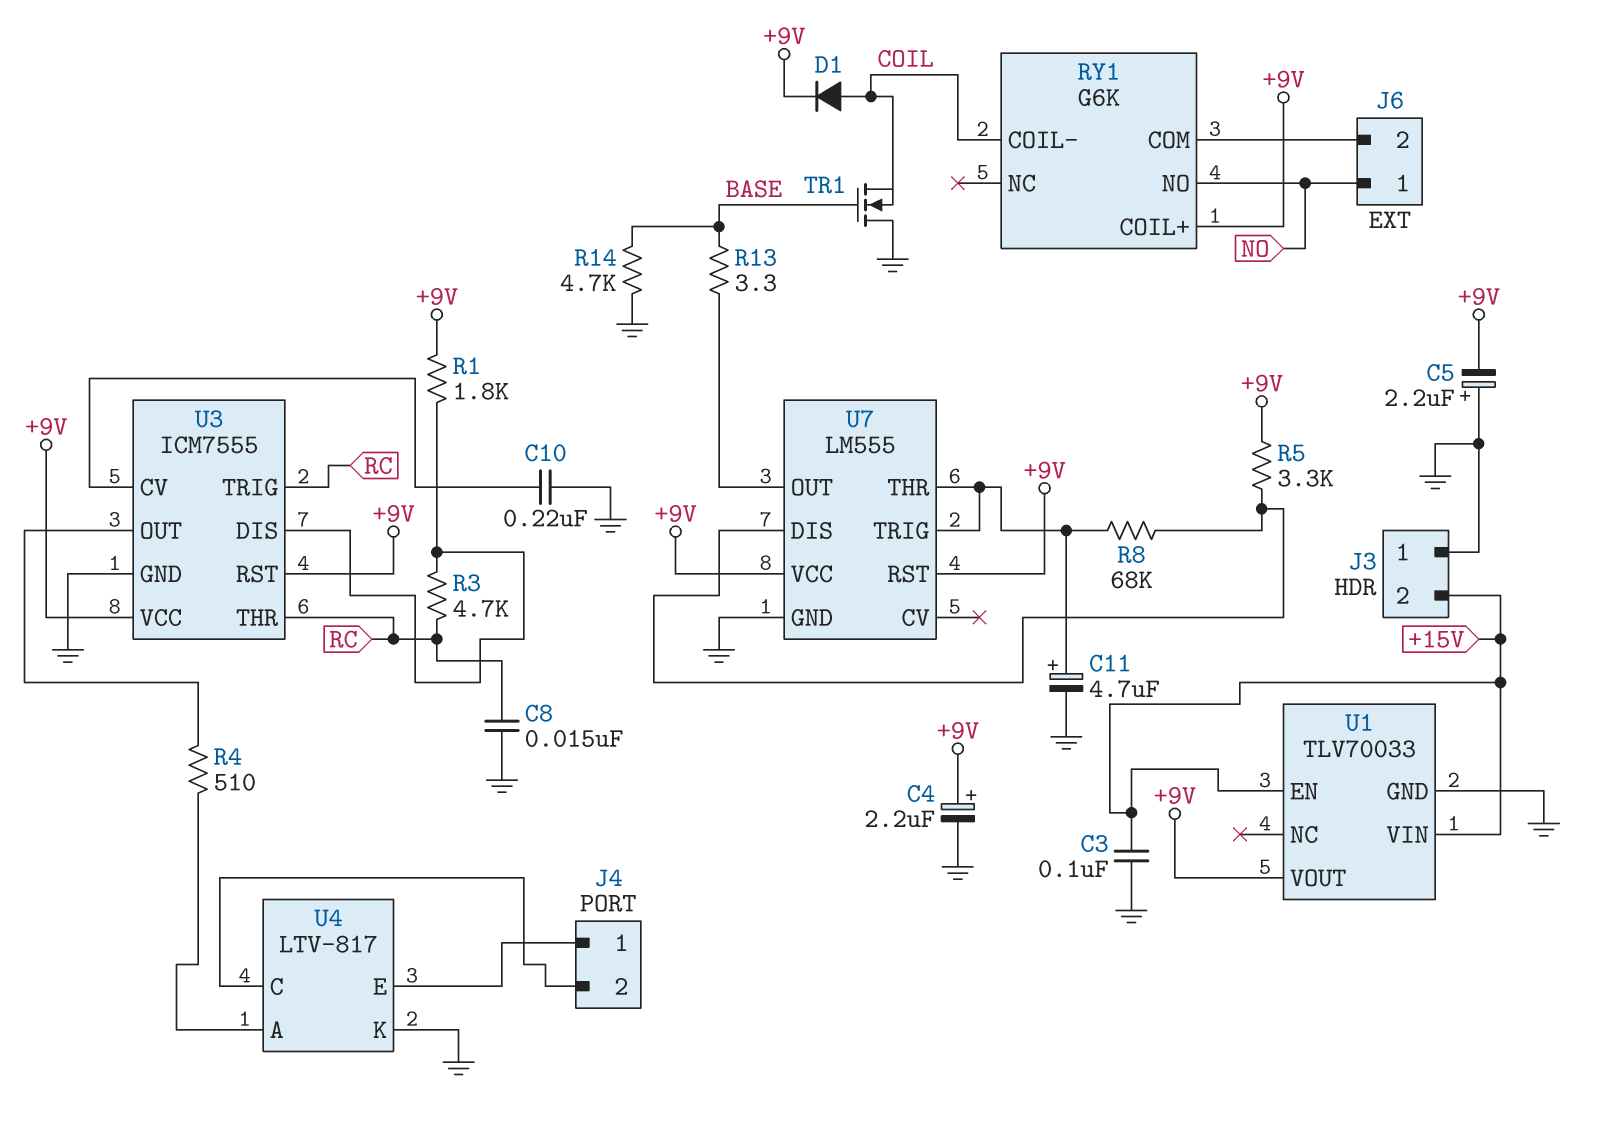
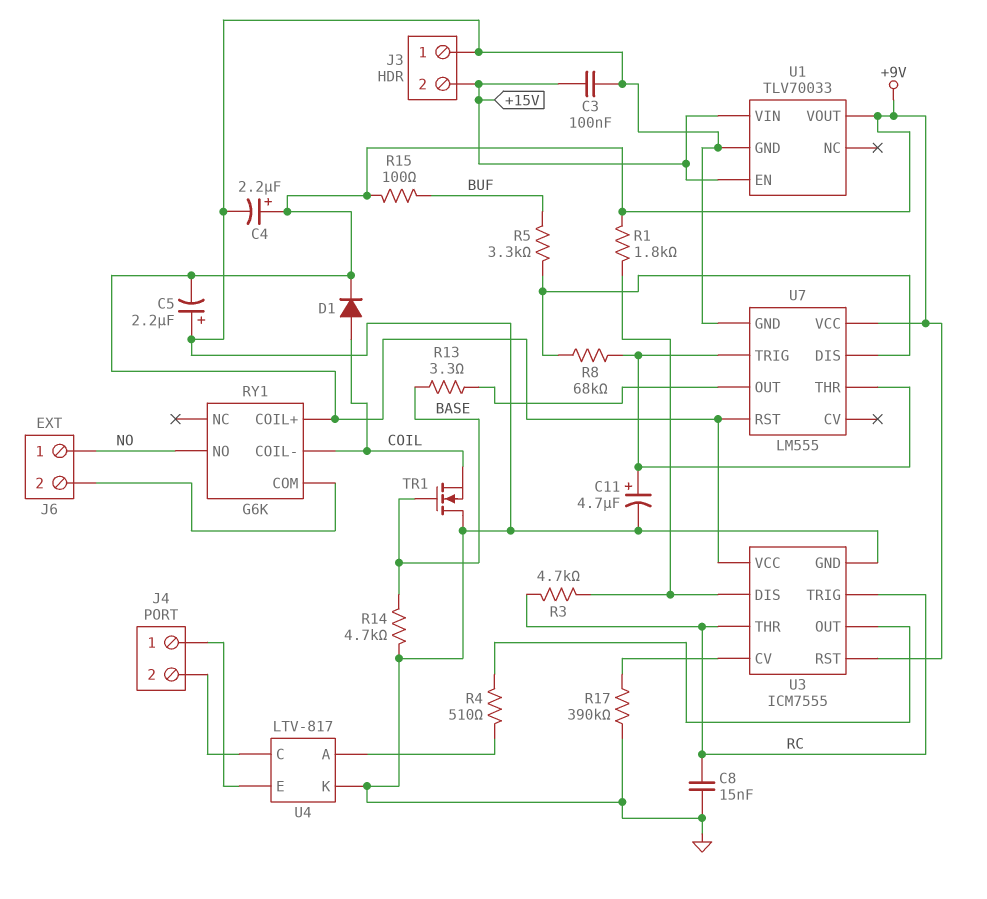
C10: 220nF (GND, U3/CV) -> none
R5: 3.3k (+9V, U7/DIS) -> 3.3k (BUF, U7/DIS)
R15: none -> 100 (+9V, BUF)
R17: none -> 390k (GND, U3/CV)

